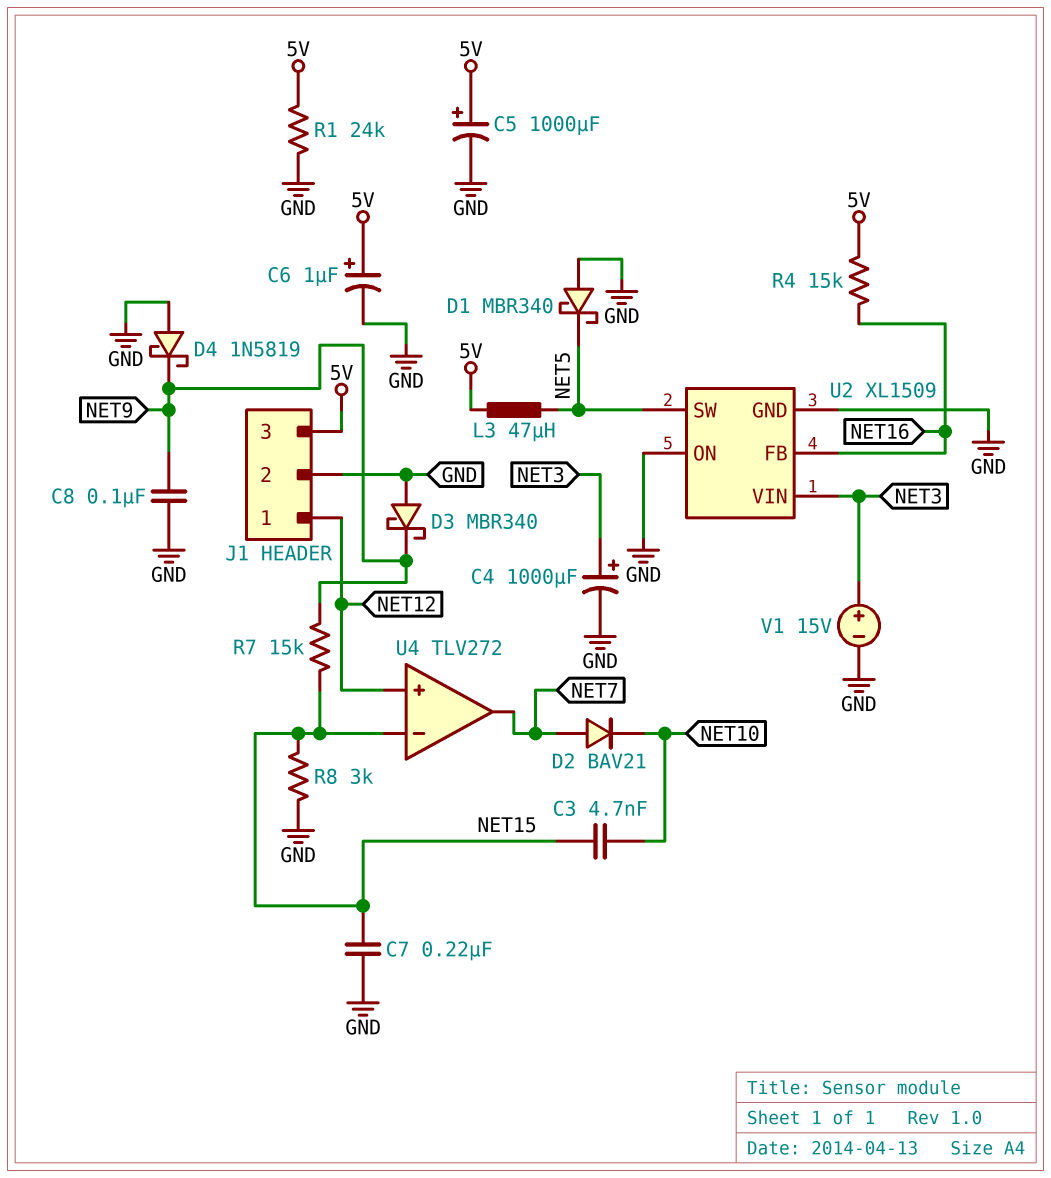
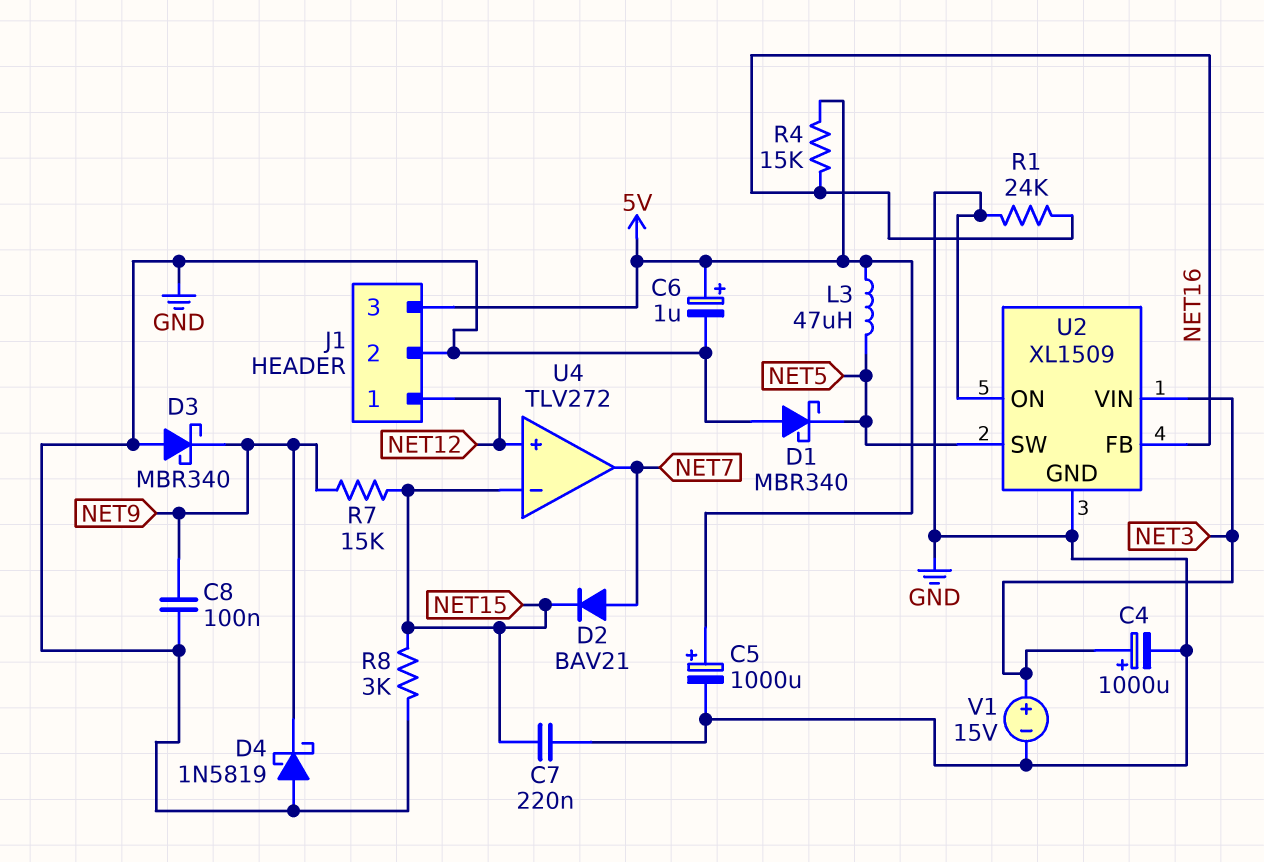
C3: 4.7nF (NET10, NET15) -> none
D2: diode BAV21 (A NET7, K NET10) -> diode BAV21 (A NET7, K NET15)
R1: 24k (5V, GND) -> 24k (GND, NET16)

